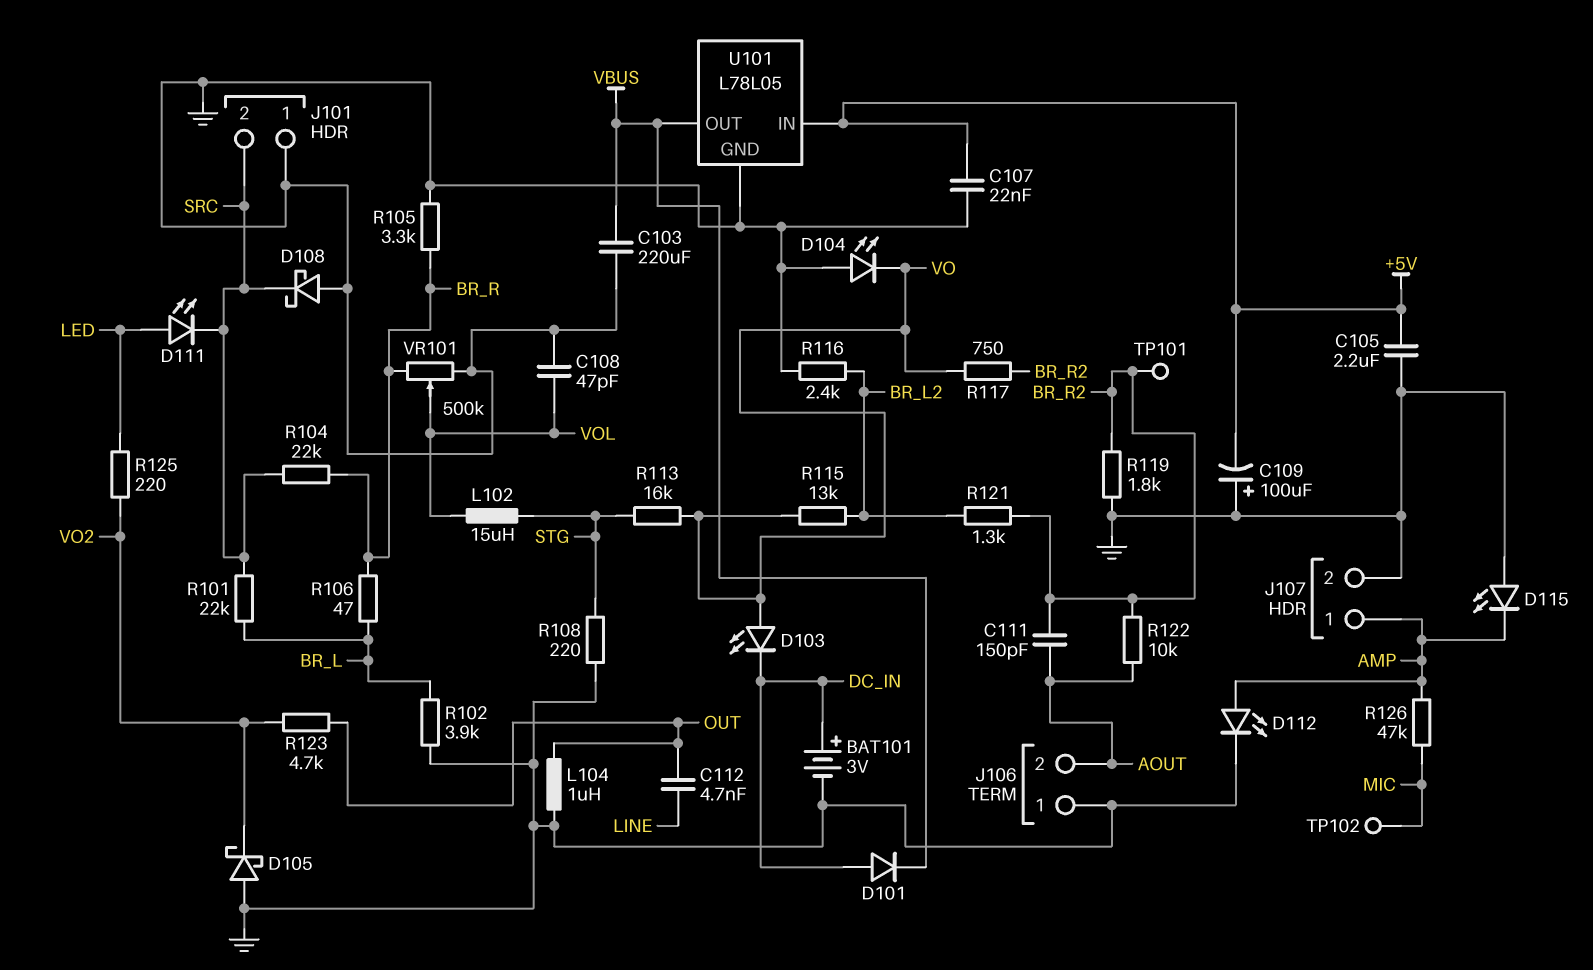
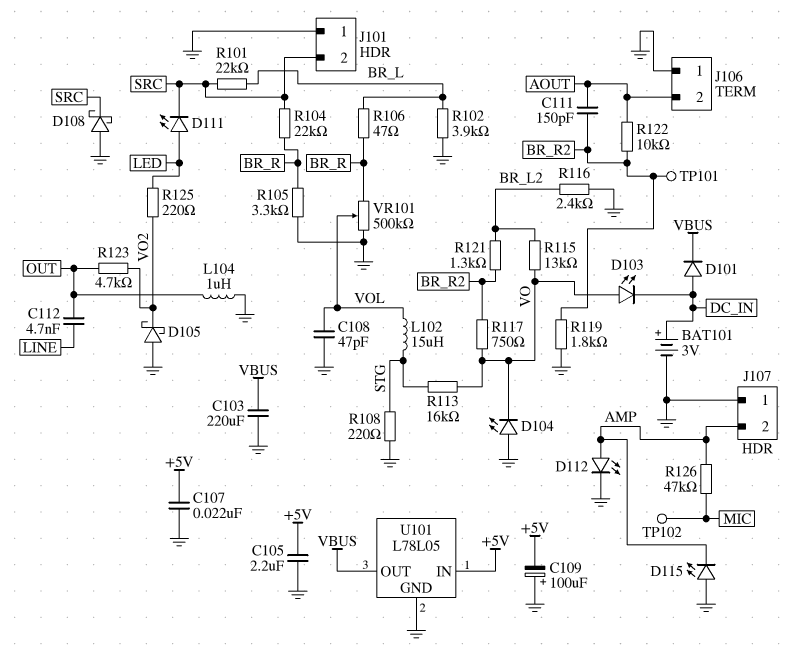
J107 pin 1: AMP -> GND
J107 pin 2: GND -> AMP

